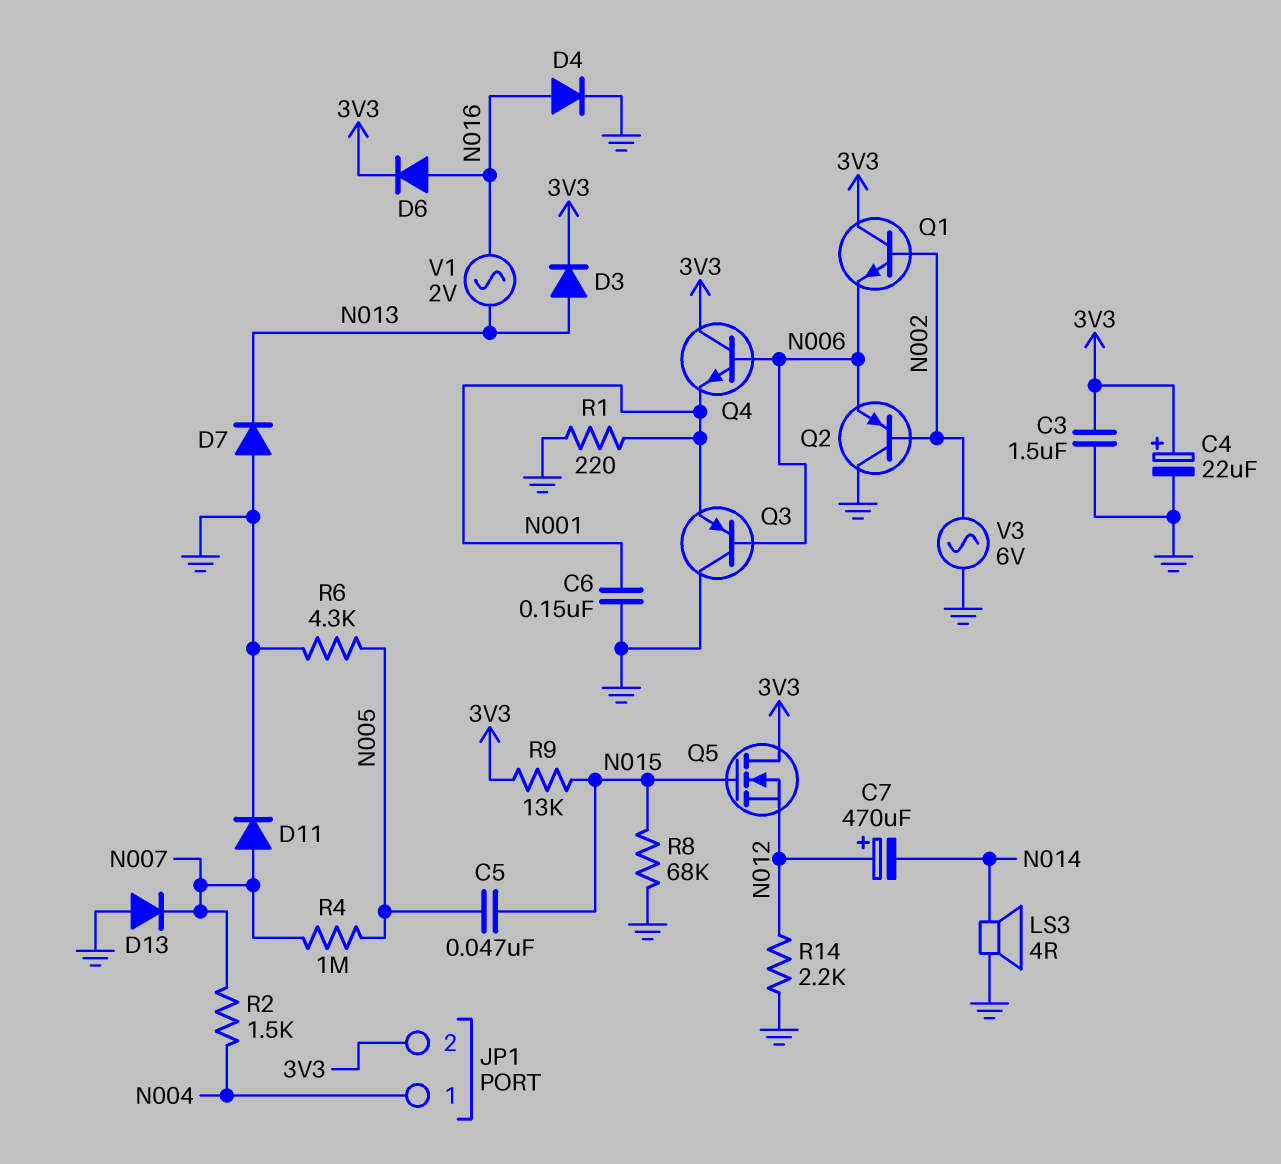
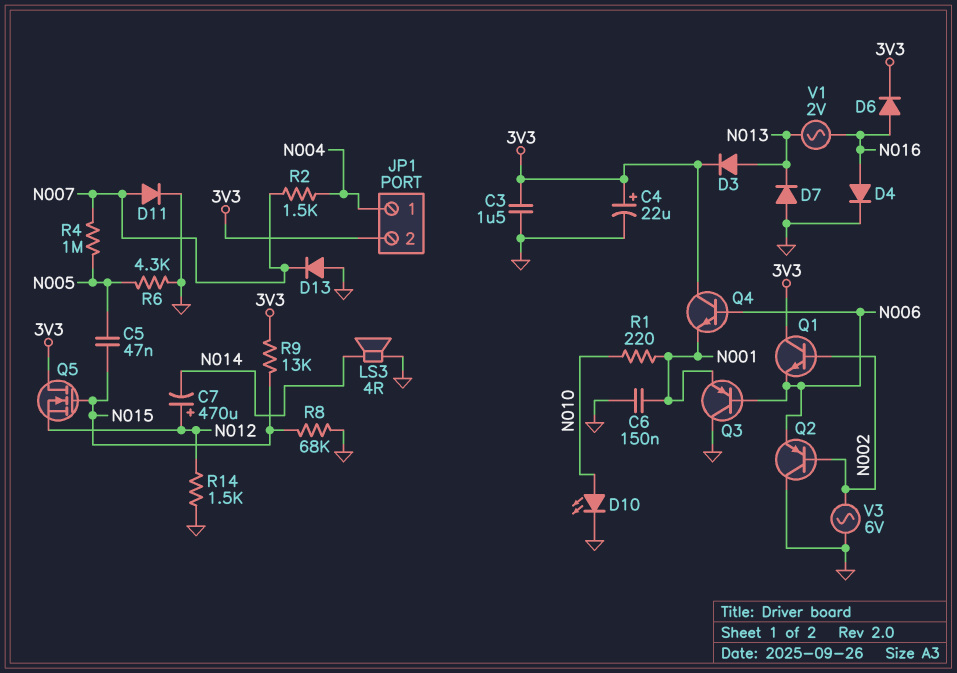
D10: none -> LED (A N010, K GND)
R1: 220 (GND, N001) -> 220 (N001, N010)
R14: 2.2k (GND, N012) -> 1.5k (GND, N012)

